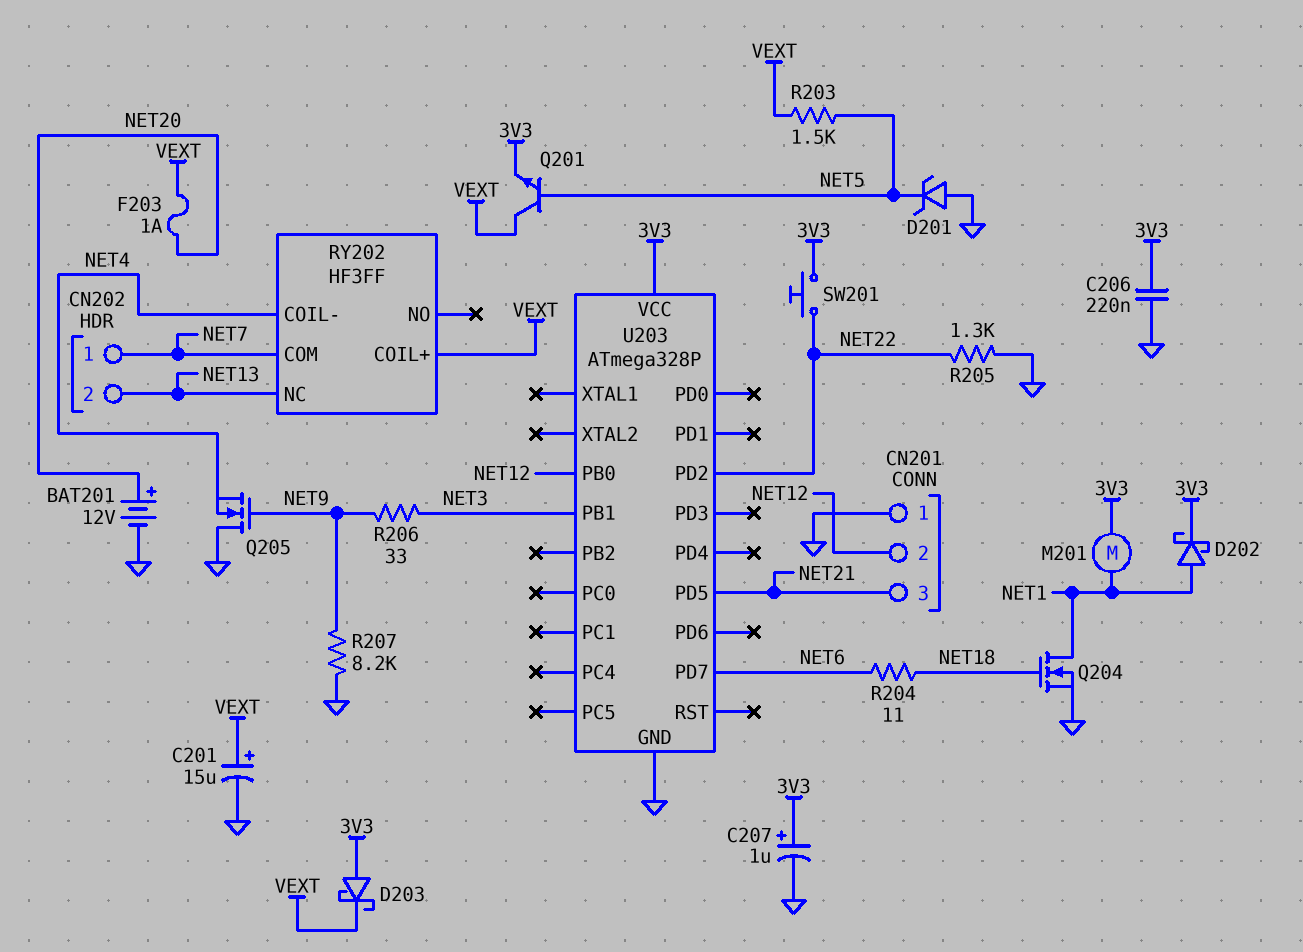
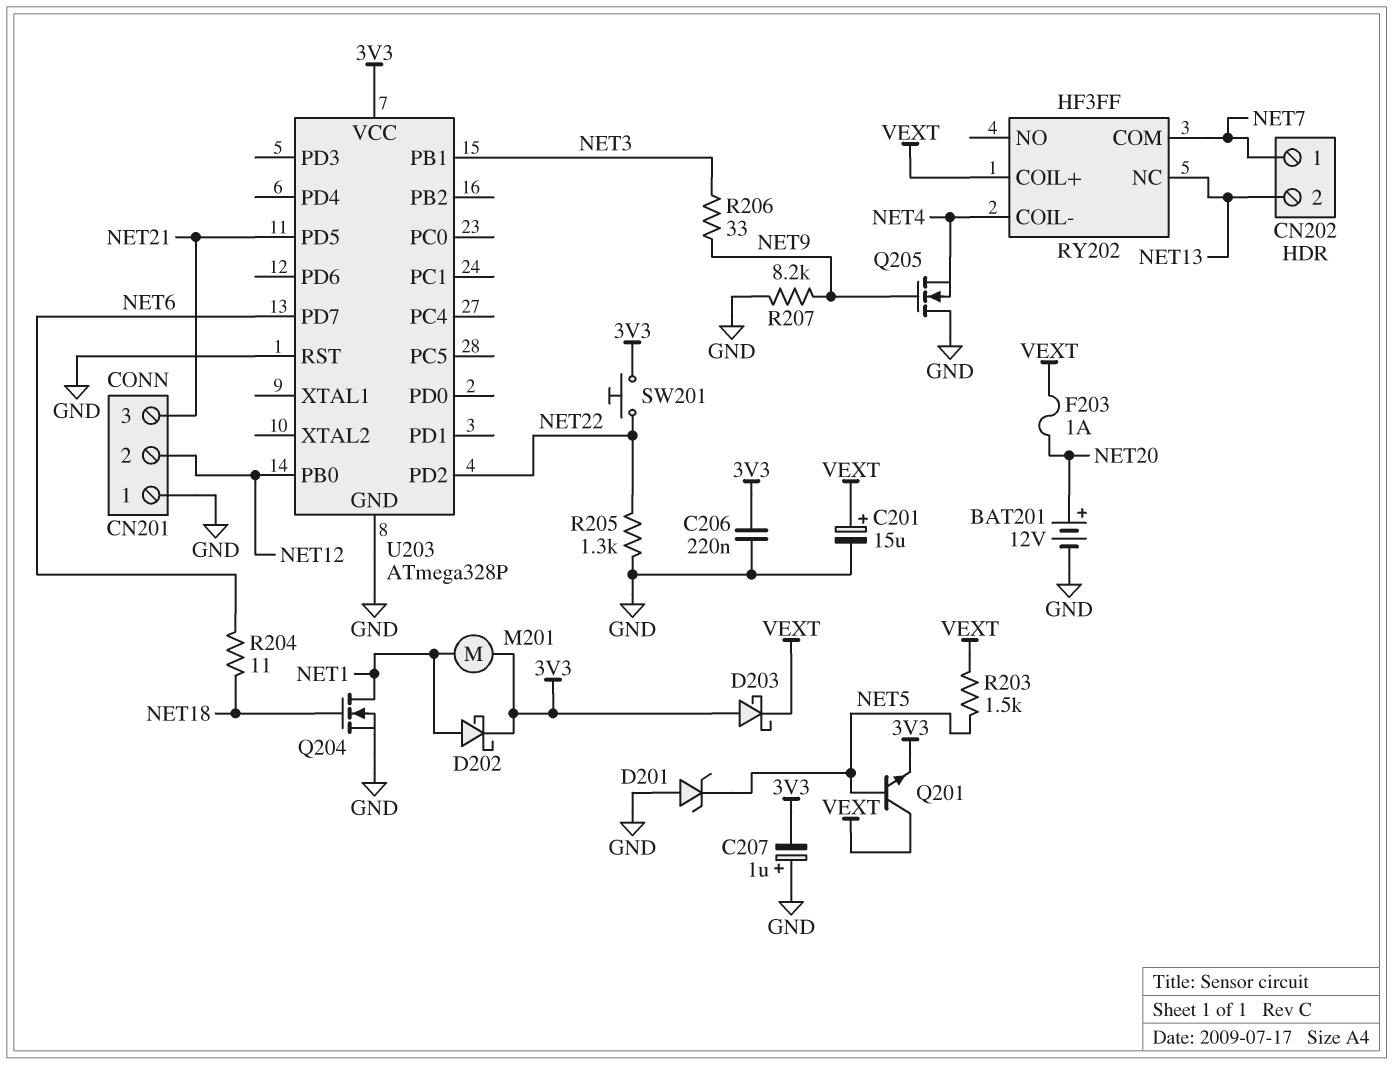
C207: 1uF (plus 3V3, minus GND) -> 1uF (plus GND, minus 3V3)
U203 pin RST: none -> GND

